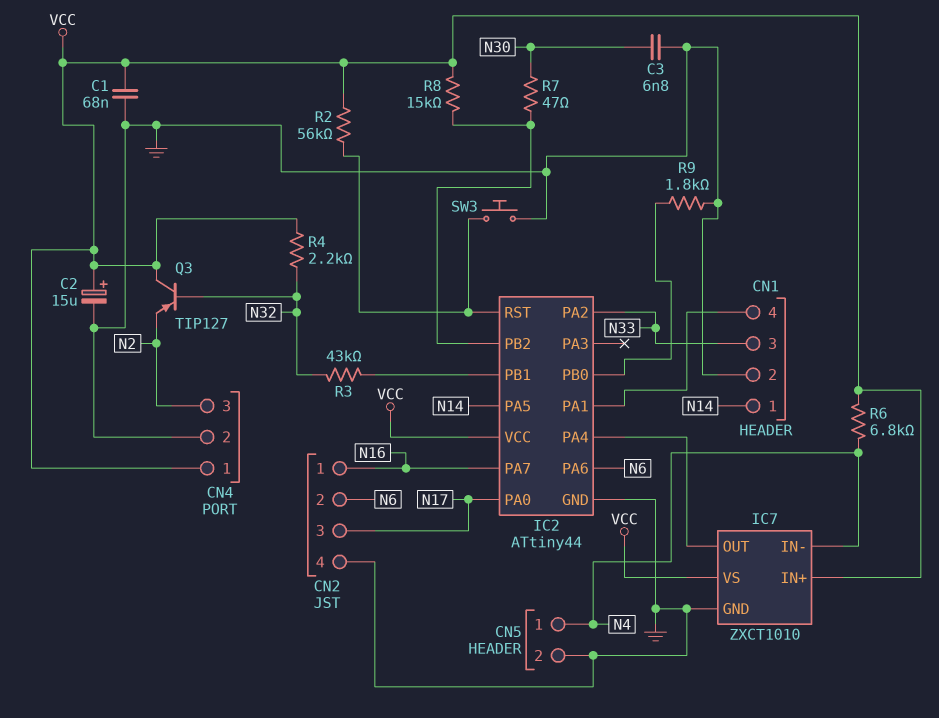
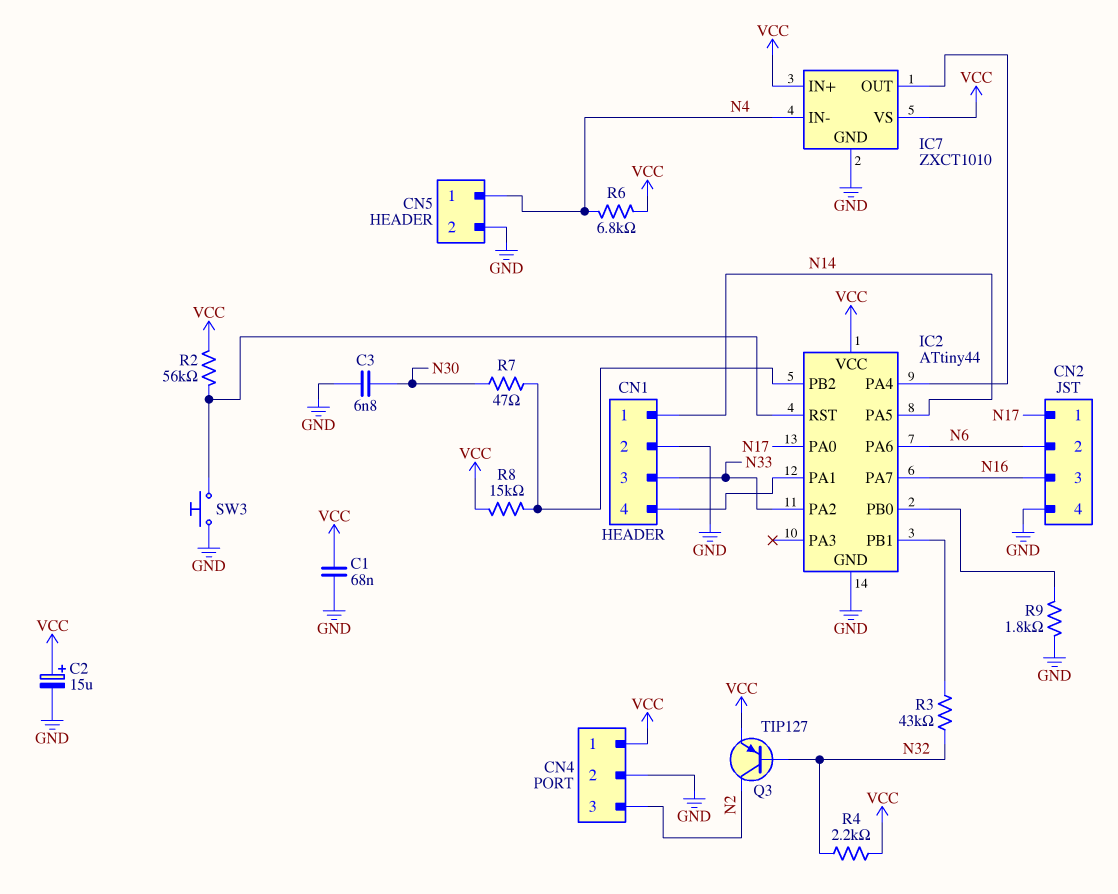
CN2 pin 1: N16 -> N17
CN2 pin 3: N17 -> N16
Q3: PNP TIP127 (B N32, C VCC, E N2) -> PNP TIP127 (B N32, C N2, E VCC)

